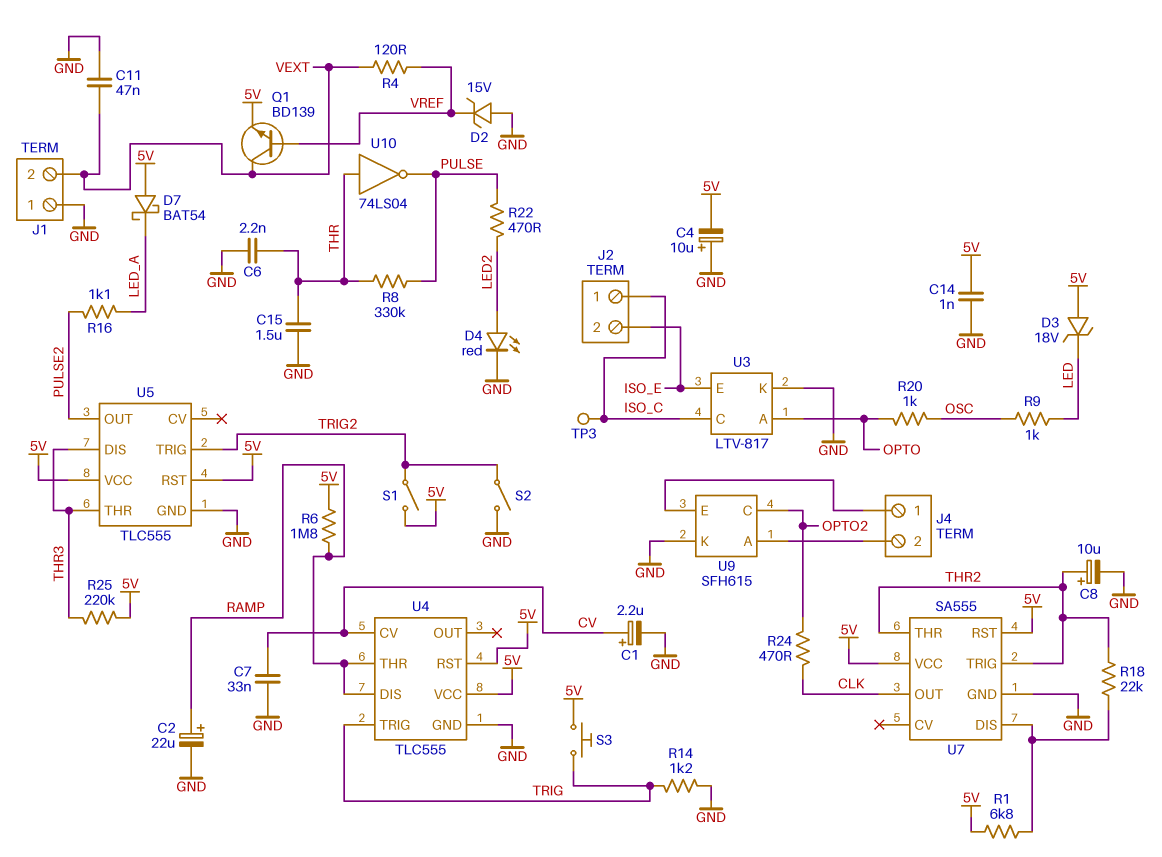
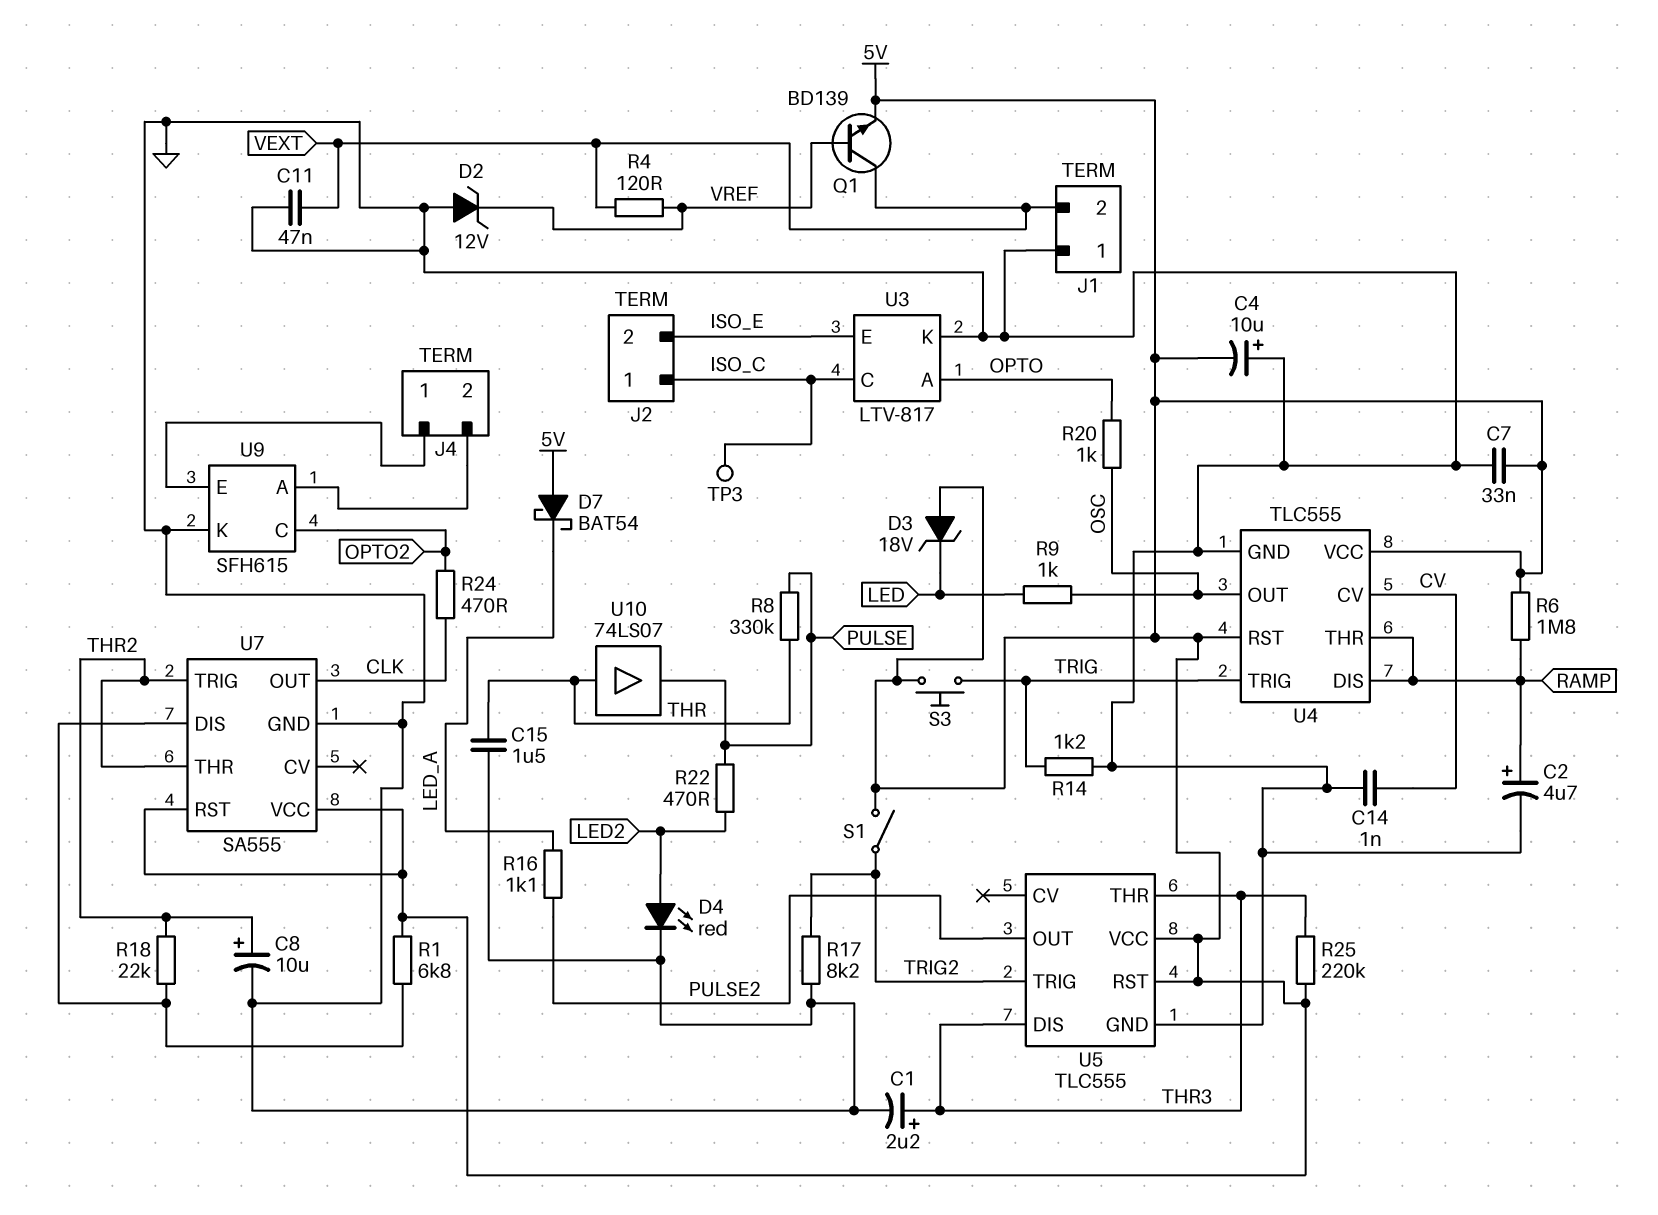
C1: 2.2uF (plus CV, minus GND) -> 2.2uF (plus THR3, minus GND)
C2: 22uF (plus RAMP, minus GND) -> 4.7uF (plus RAMP, minus GND)
C6: 2.2nF (GND, THR) -> none
C7: 33nF (CV, GND) -> 33nF (5V, GND)
C14: 1nF (5V, GND) -> 1nF (CV, GND)
D2: zener 15V (A GND, K VREF) -> zener 12V (A GND, K VREF)
R17: none -> 8.2k (GND, TRIG2)
S2: switch (GND, TRIG2) -> none
U4 pin OUT: none -> OSC
U10: NOT 74LS04 (in THR, out PULSE) -> buffer 74LS07 (in THR, out PULSE)

